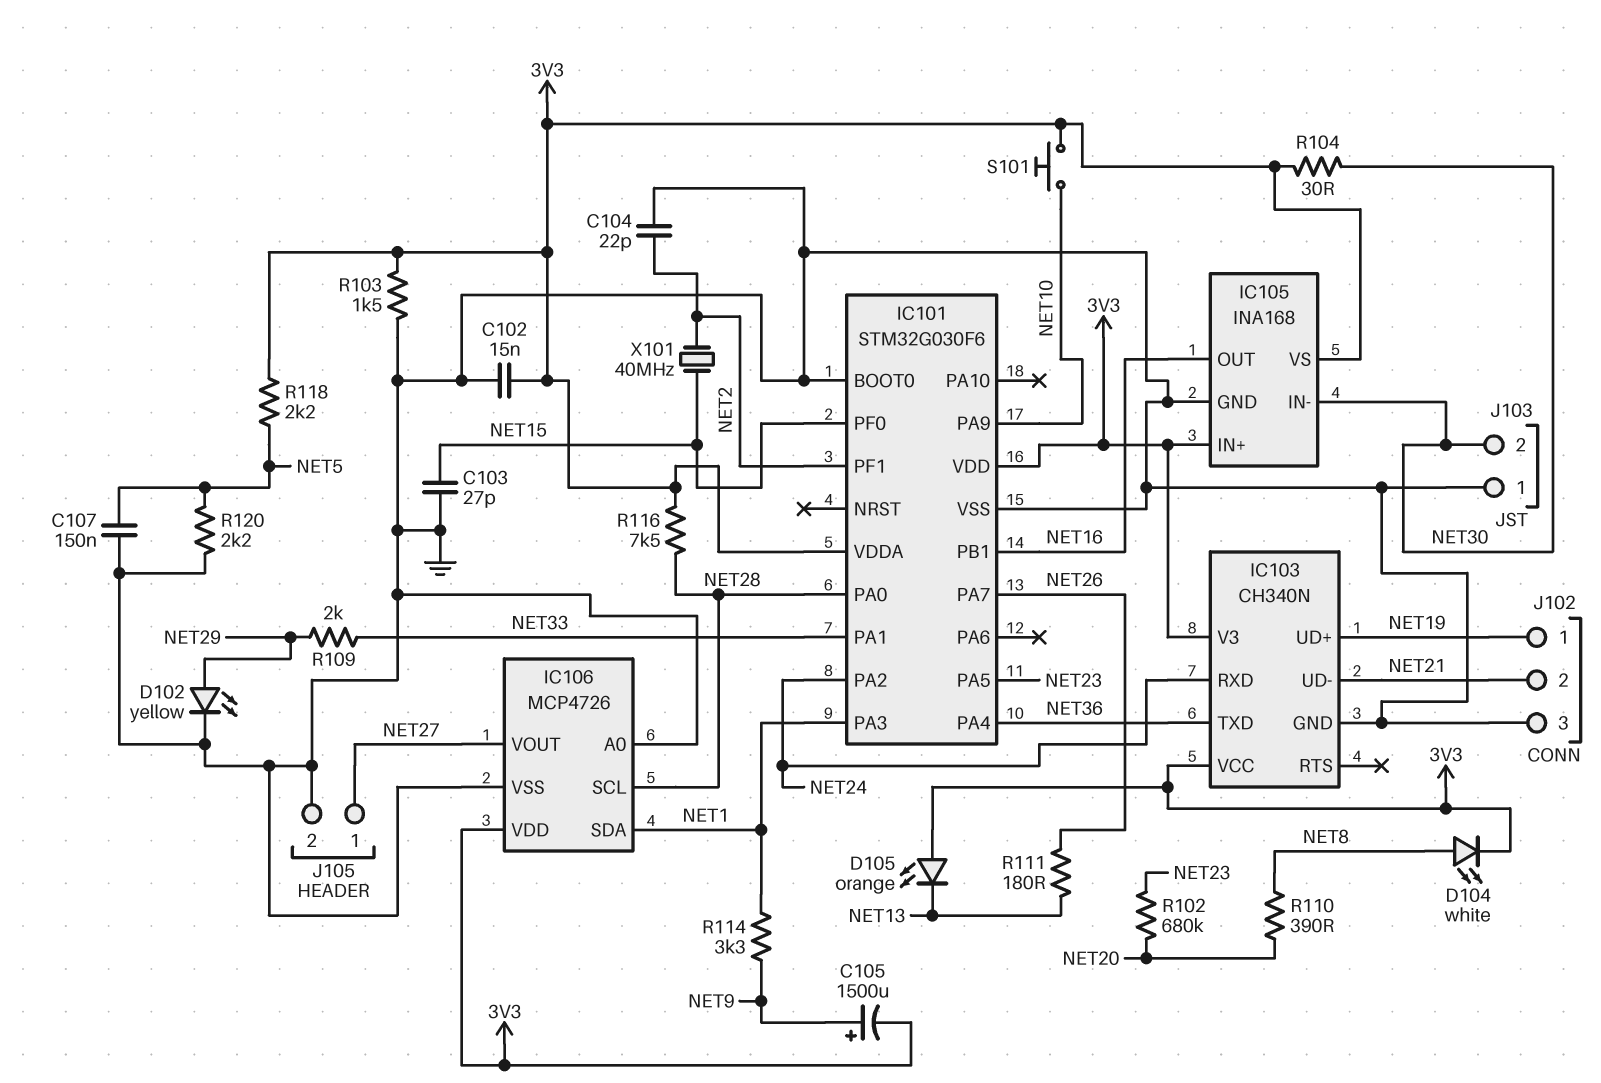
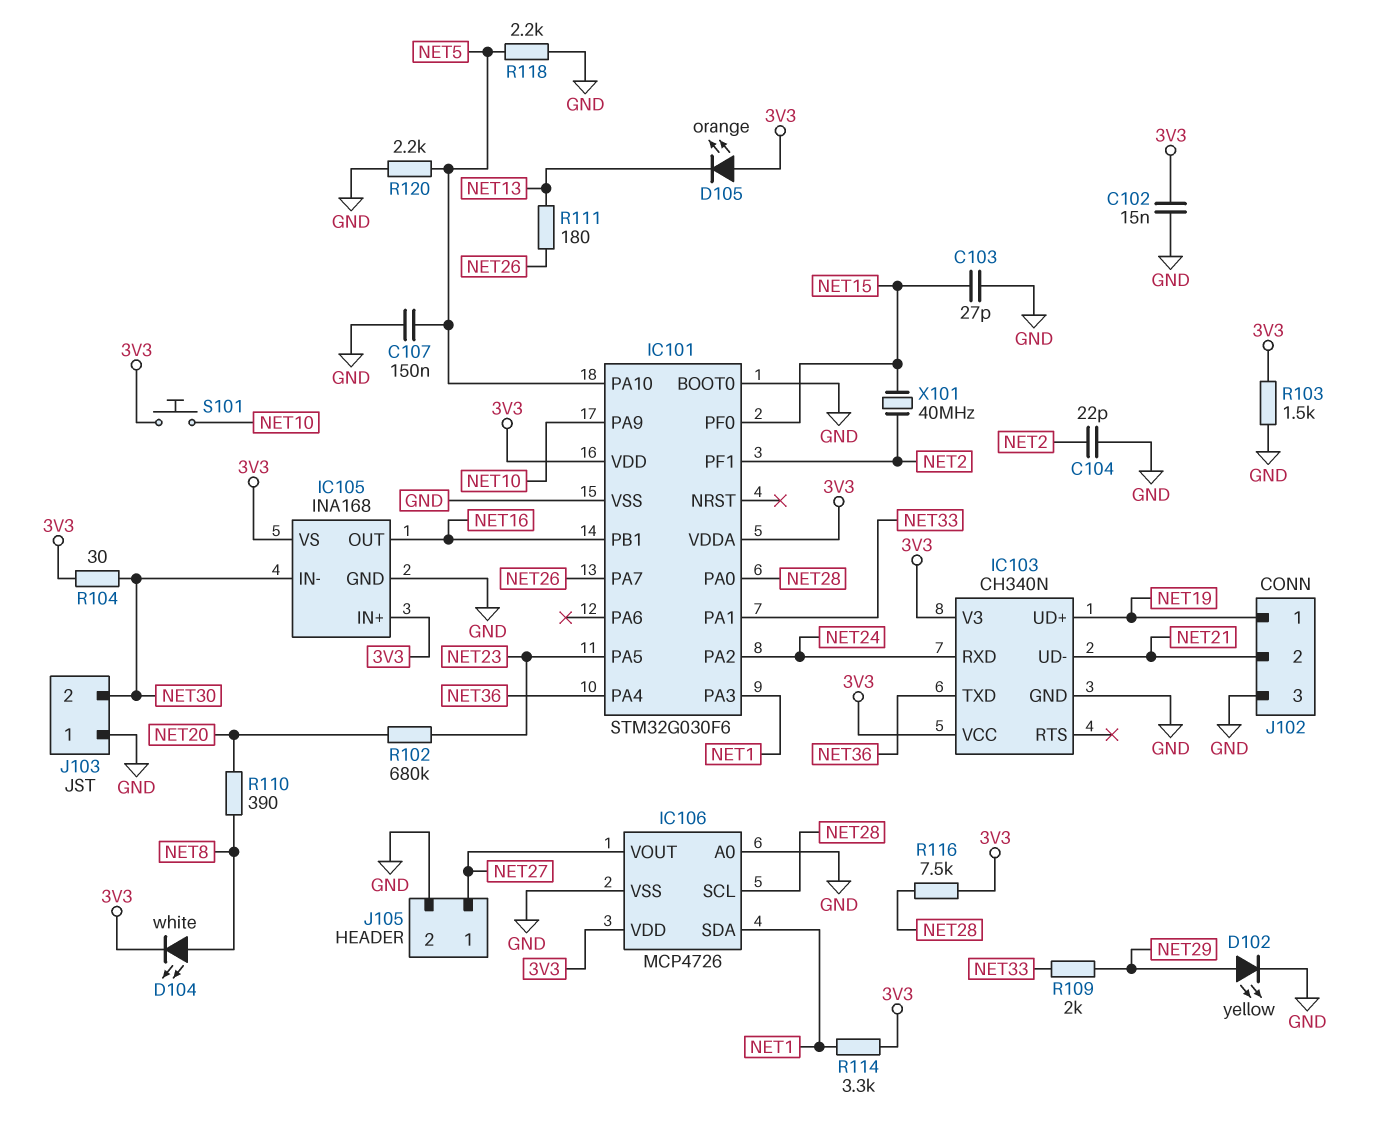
C105: 1500uF (plus NET9, minus 3V3) -> none
IC101 pin PA10: none -> NET5
R114: 3.3k (NET1, NET9) -> 3.3k (3V3, NET1)
R118: 2.2k (3V3, NET5) -> 2.2k (GND, NET5)

